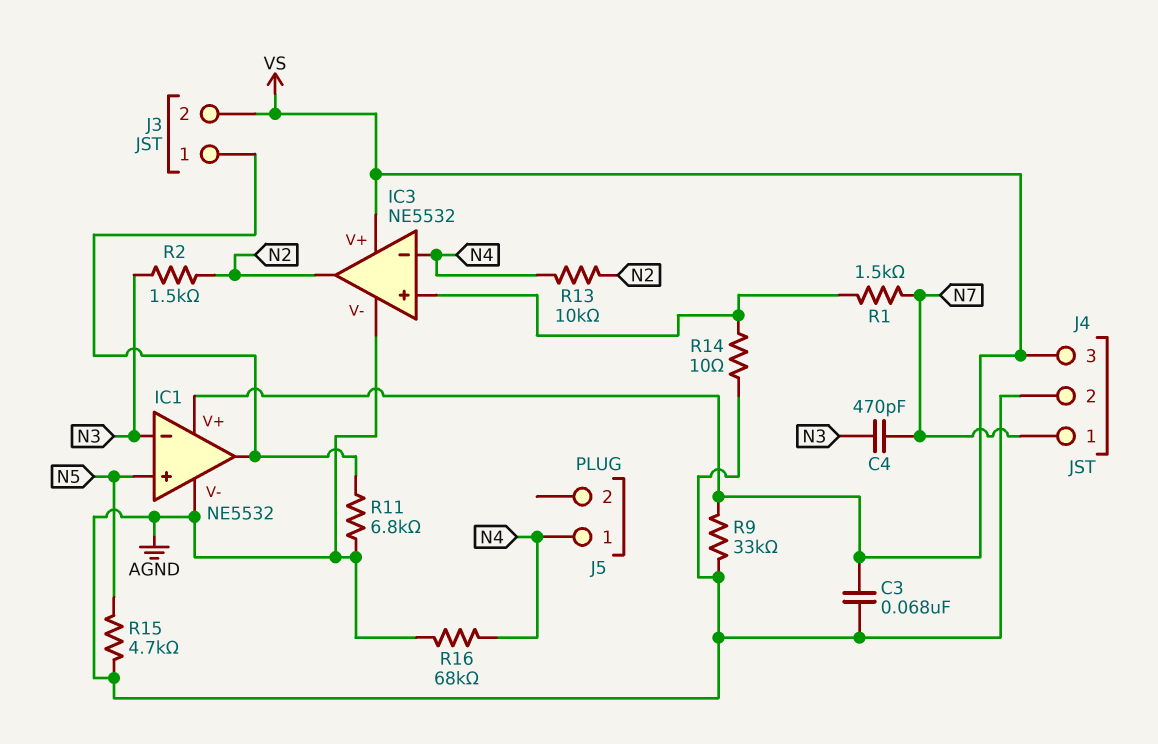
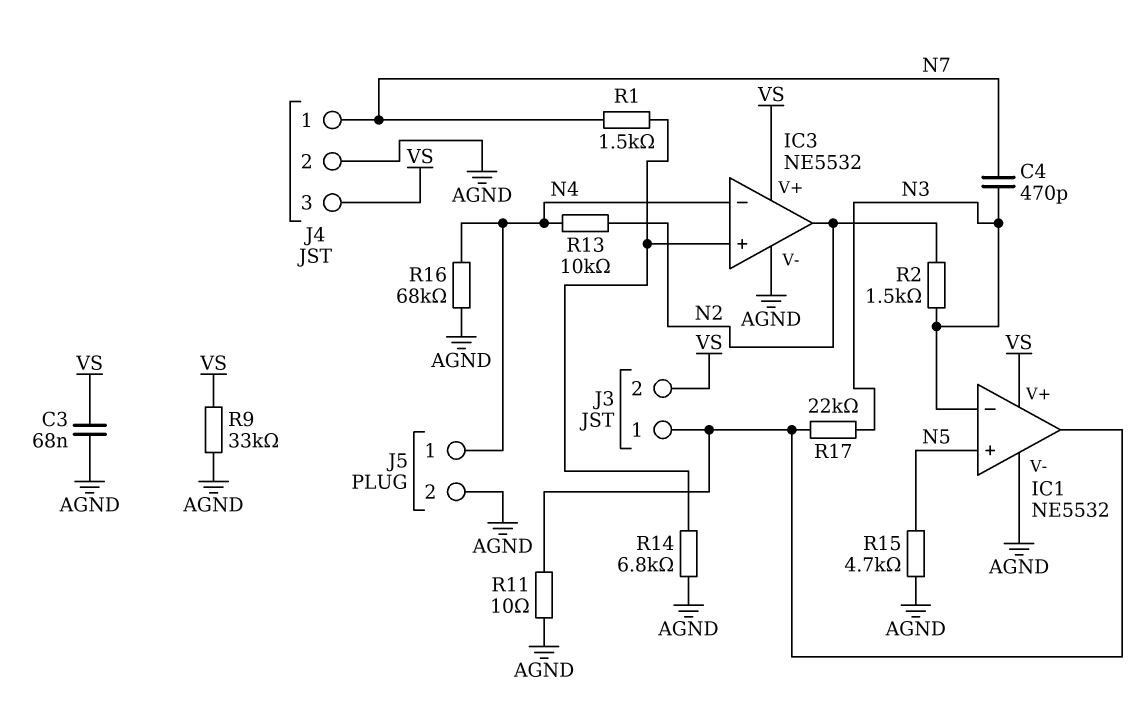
J5 pin 2: none -> AGND
R11: 6.8k (AGND, IC1/out) -> 10 (AGND, IC1/out)
R14: 10 (AGND, IC3/in+) -> 6.8k (AGND, IC3/in+)
R17: none -> 22k (IC1/out, N3)

